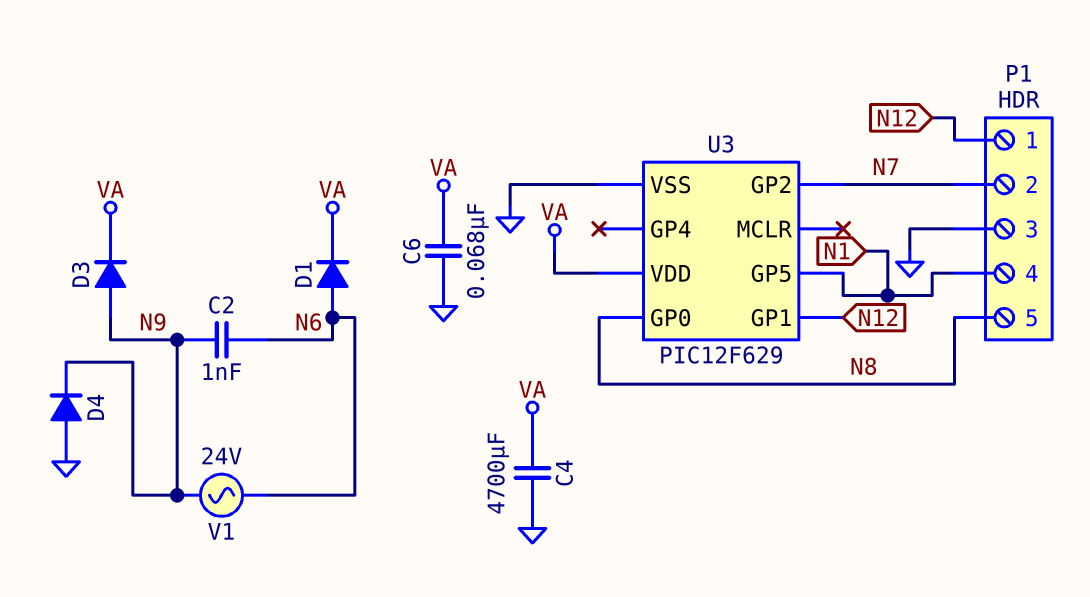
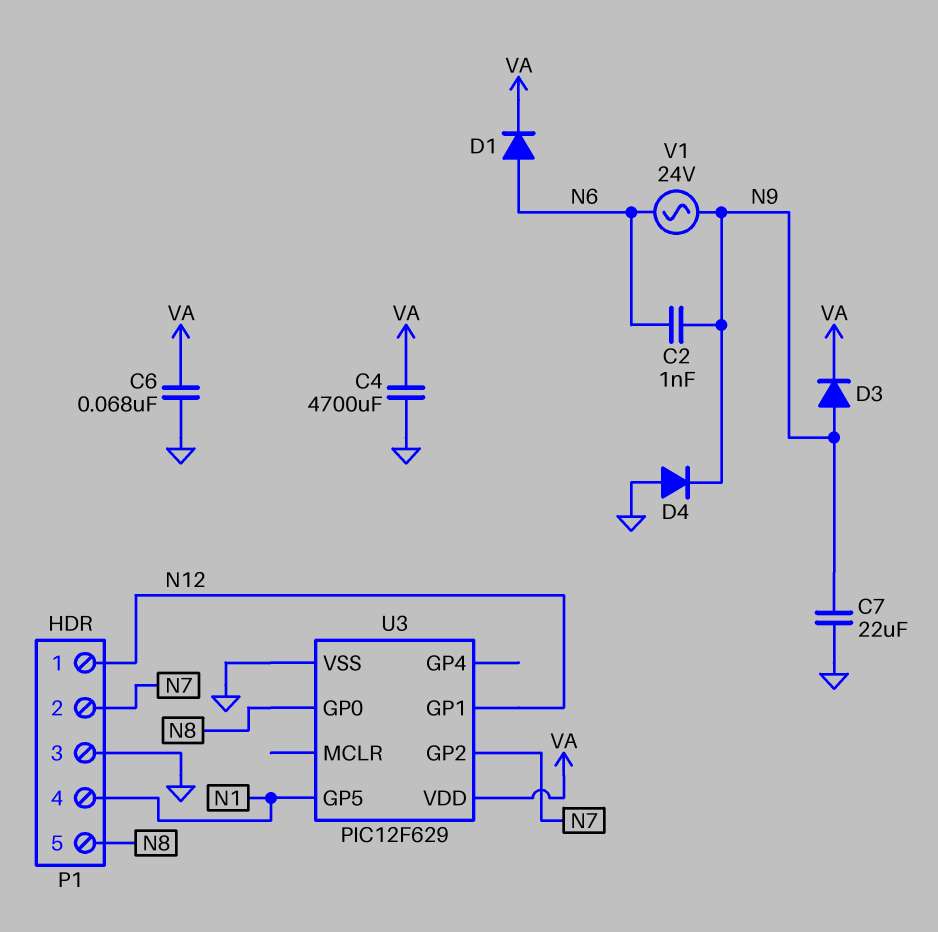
C7: none -> 22uF (GND, N9)

